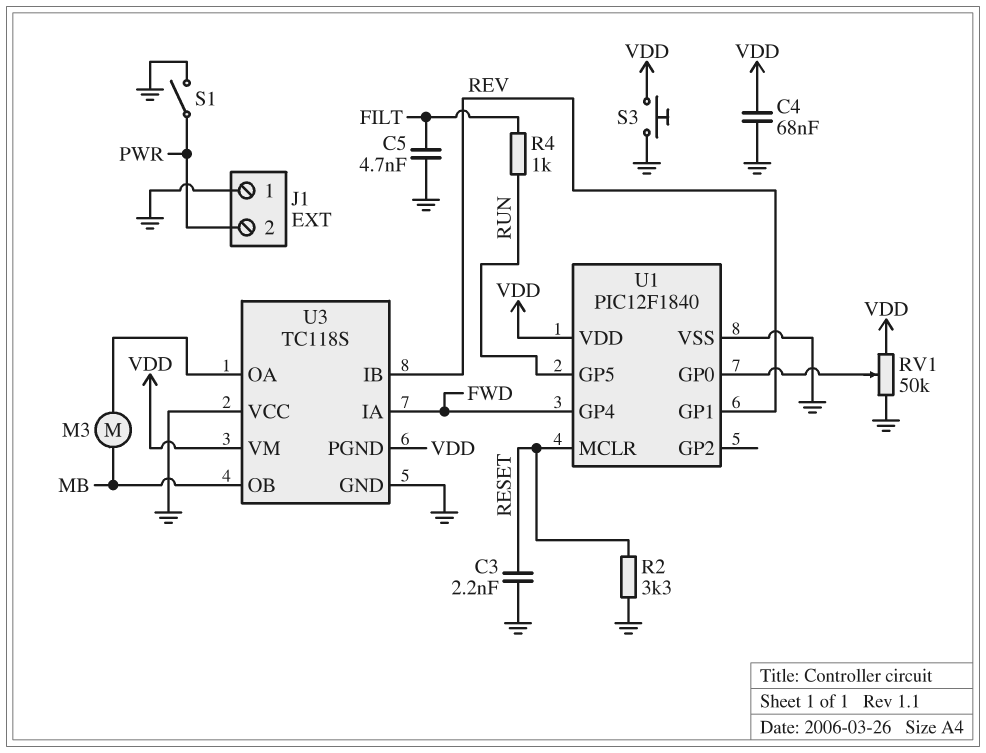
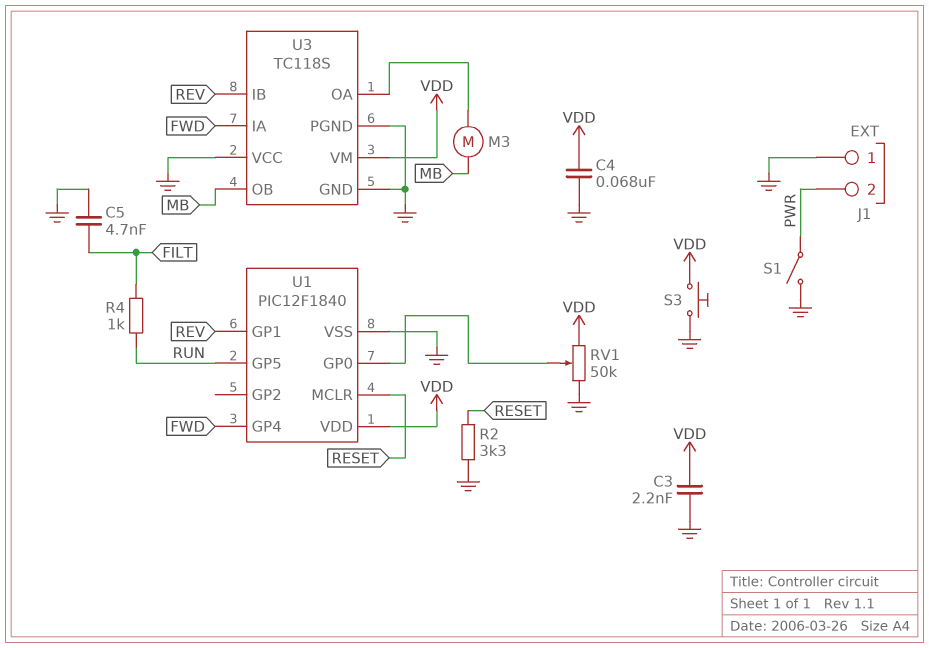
C3: 2.2nF (GND, RESET) -> 2.2nF (GND, VDD)
U3 pin PGND: VDD -> GND

